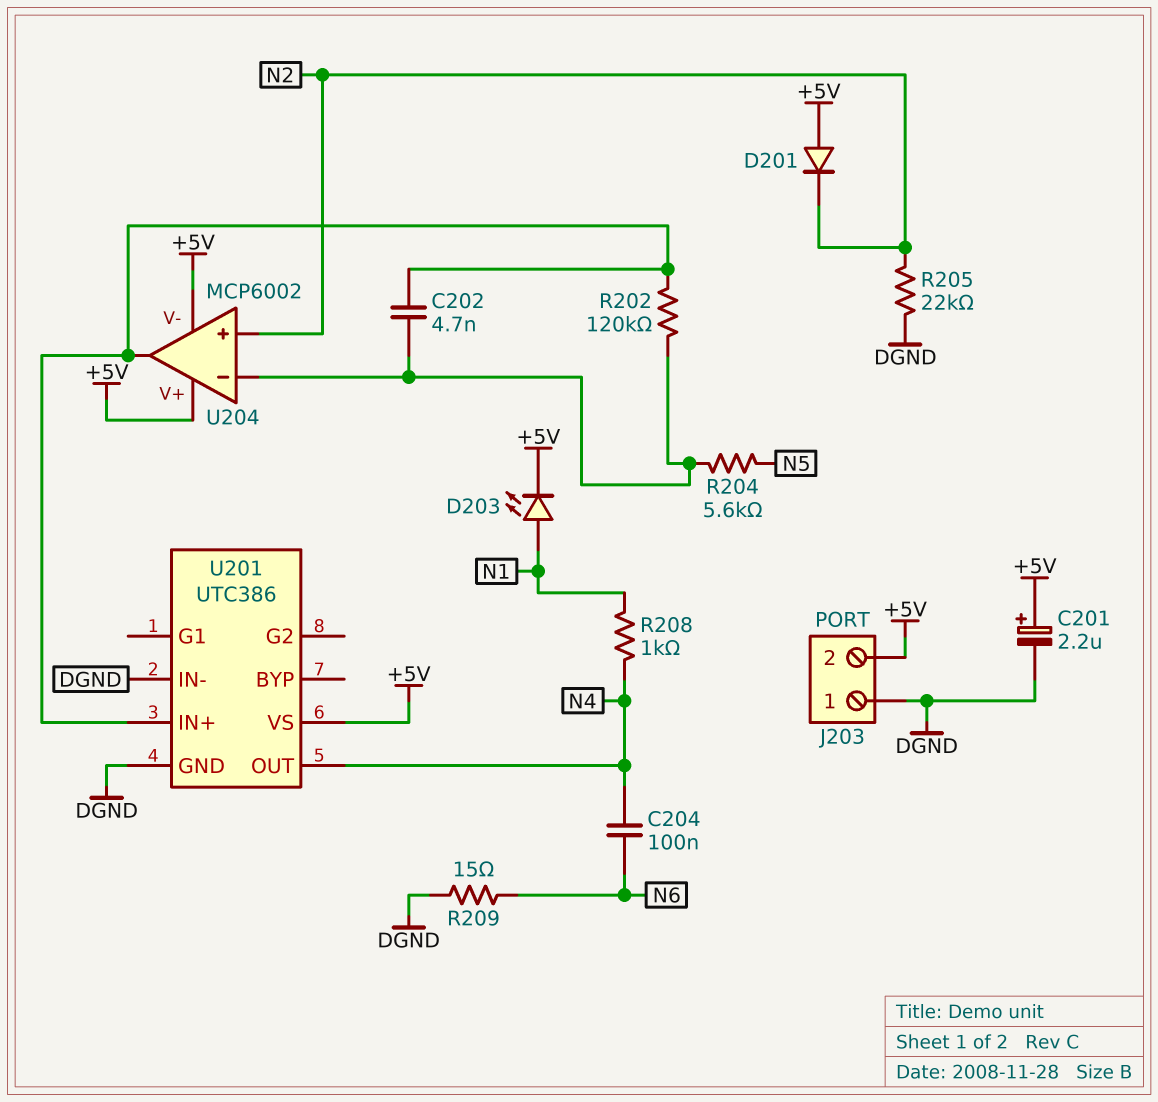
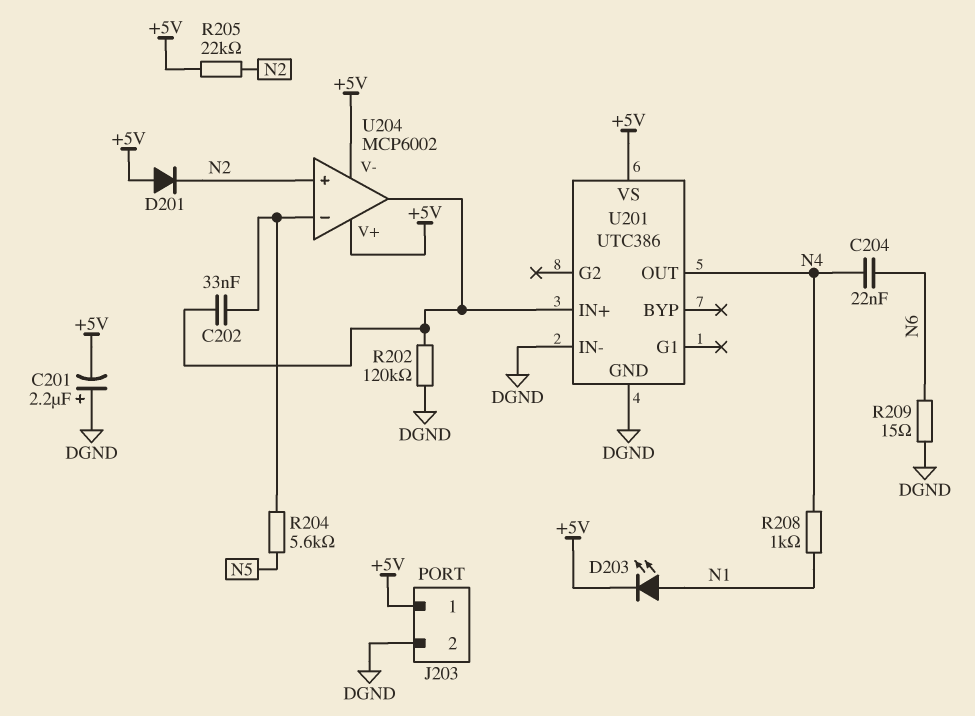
C201: 2.2uF (plus +5V, minus DGND) -> 2.2uF (plus DGND, minus +5V)
C202: 4.7nF (U201/IN+, U204/in-) -> 33nF (U201/IN+, U204/in-)
C204: 100nF (N4, N6) -> 22nF (N4, N6)
J203 pin 1: DGND -> +5V
J203 pin 2: +5V -> DGND
R202: 120k (U201/IN+, U204/in-) -> 120k (DGND, U201/IN+)
R205: 22k (DGND, N2) -> 22k (+5V, N2)

